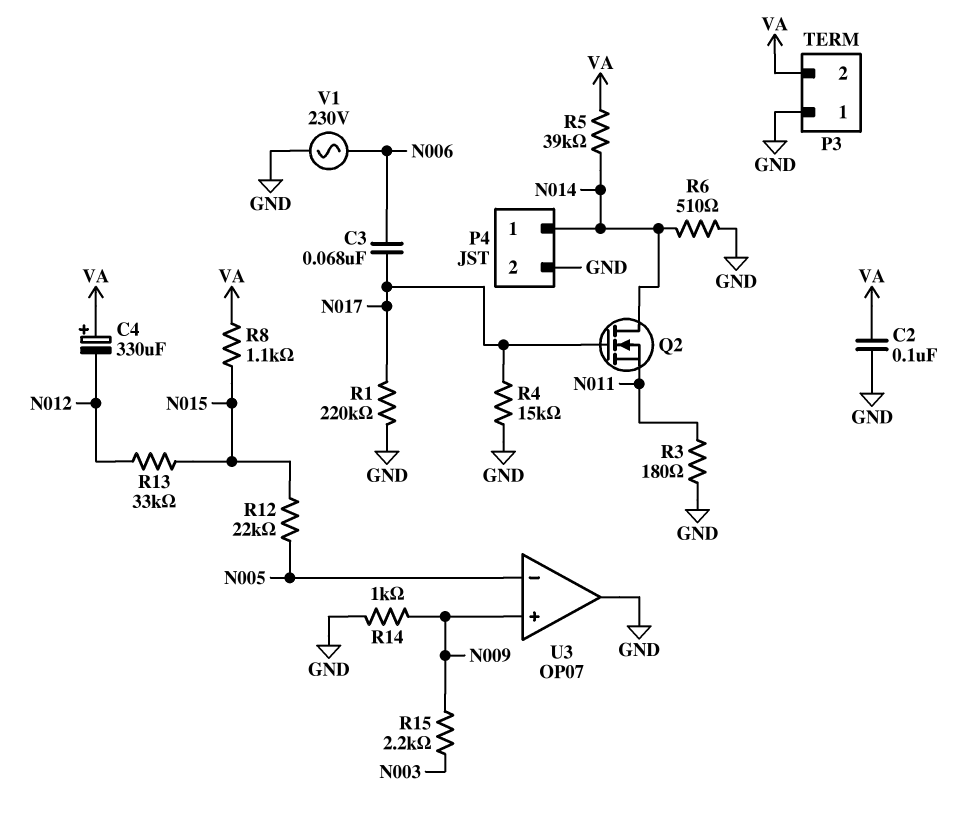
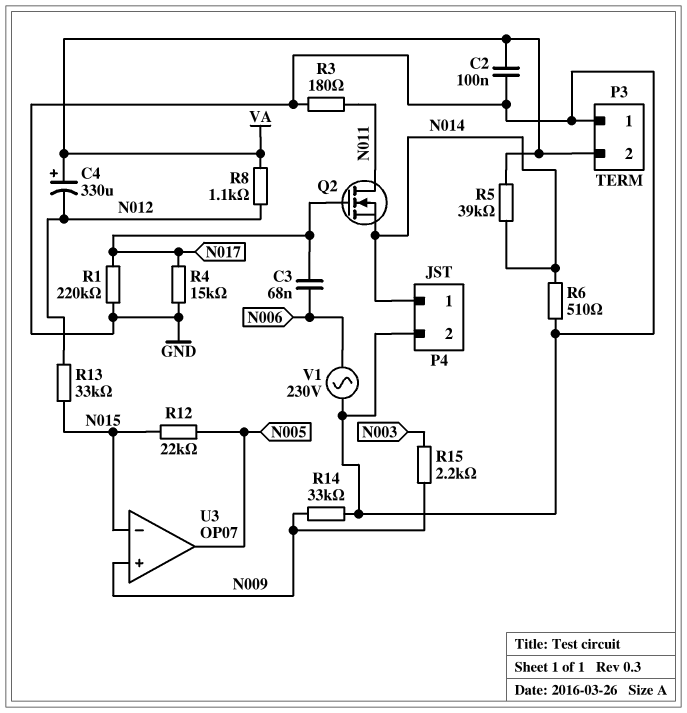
Q2: NMOS (G N017, D N014, S N011) -> NMOS (G N017, D N011, S N014)
R8: 1.1k (N015, VA) -> 1.1k (N012, VA)
R14: 1k (GND, N009) -> 33k (GND, N009)
U3 pin in-: N005 -> N015
U3 pin out: GND -> N005

